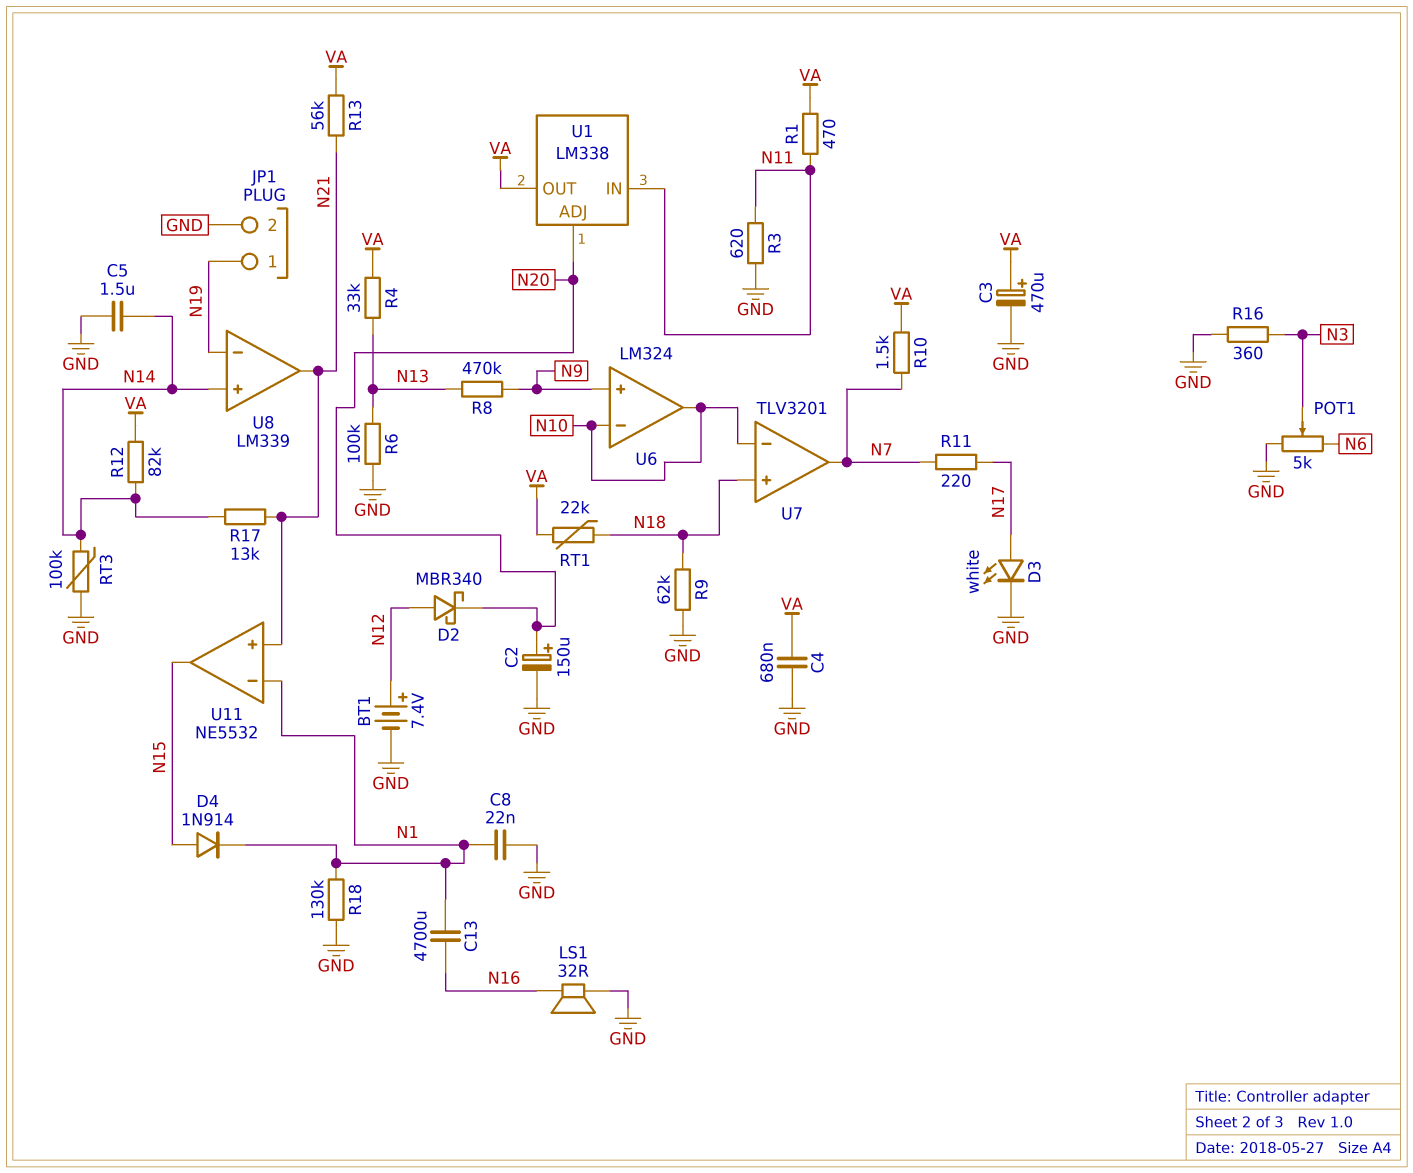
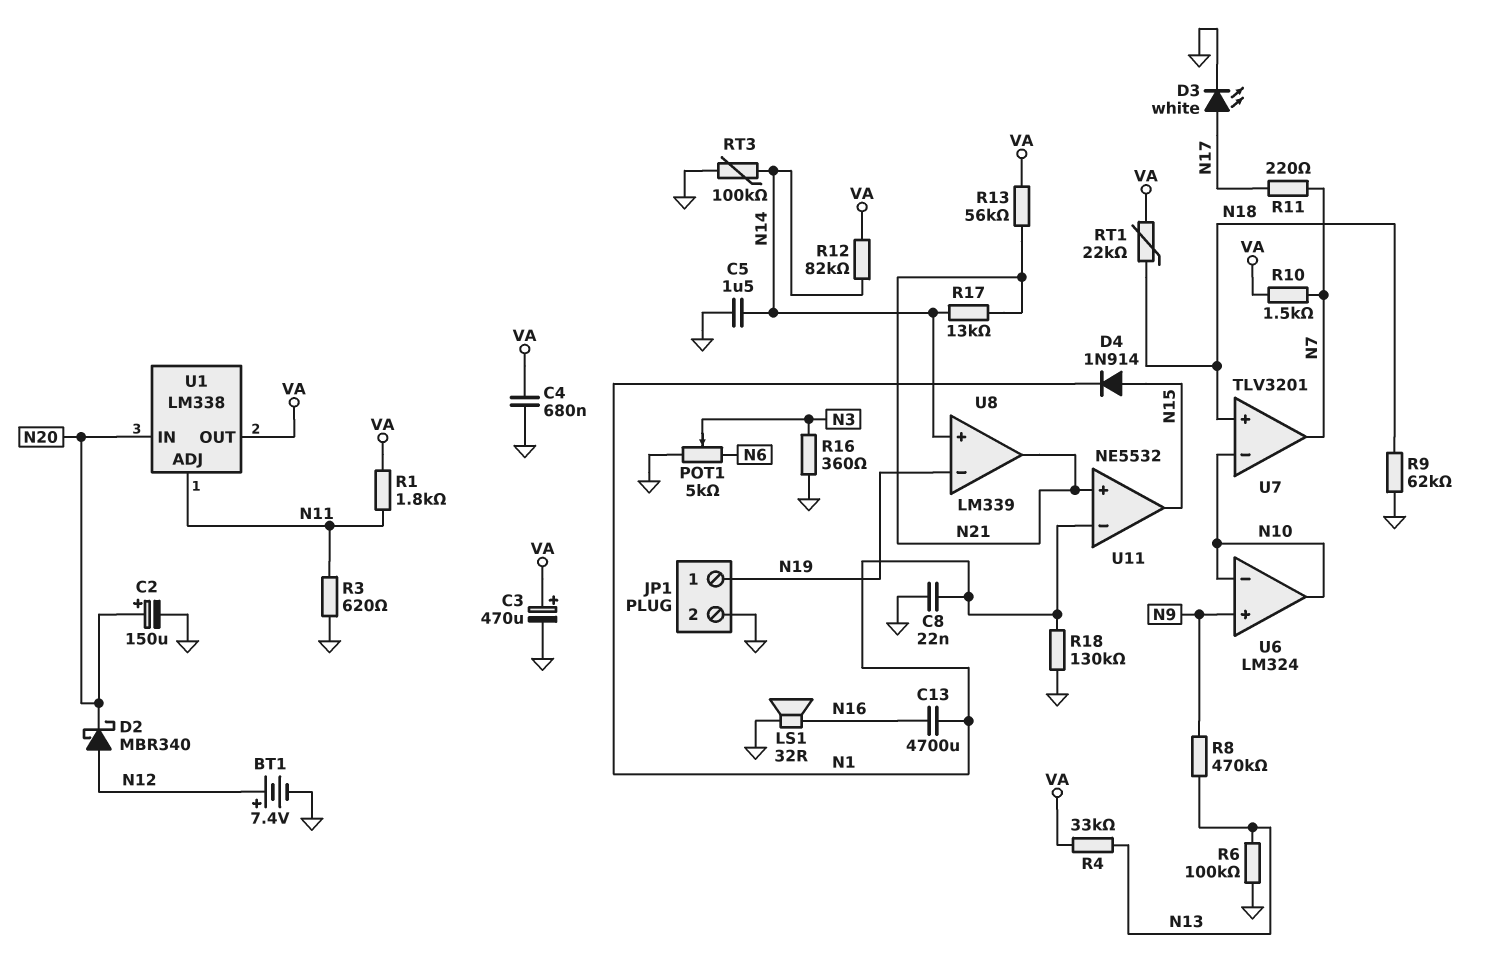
R1: 470 (N11, VA) -> 1.8k (N11, VA)
U1 pin ADJ: N20 -> N11
U1 pin IN: N11 -> N20

